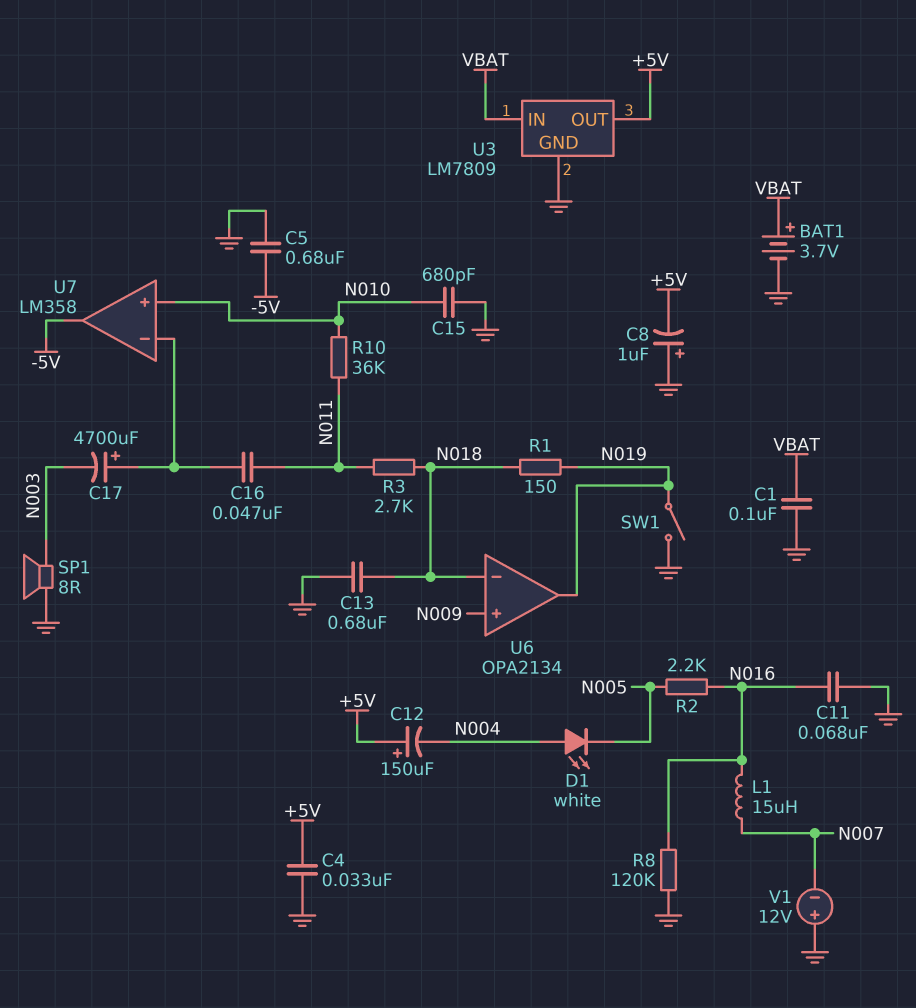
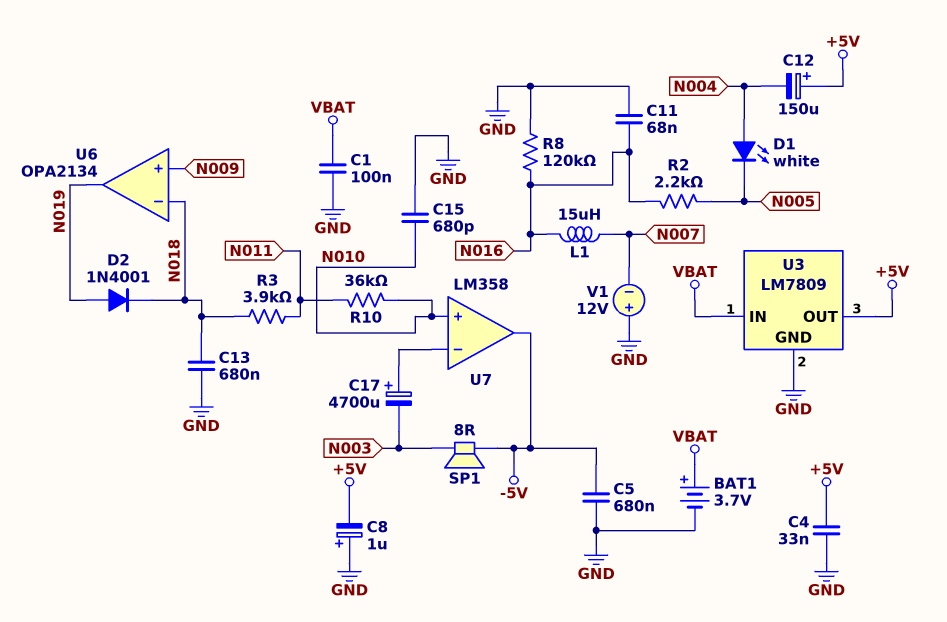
C16: 47nF (N011, U7/in-) -> none
D2: none -> diode 1N4001 (A N019, K N018)
R1: 150 (N018, N019) -> none
R3: 2.7k (N011, N018) -> 3.9k (N011, N018)
SP1: speaker 8R (GND, N003) -> speaker 8R (-5V, N003)
SW1: switch (GND, N019) -> none

